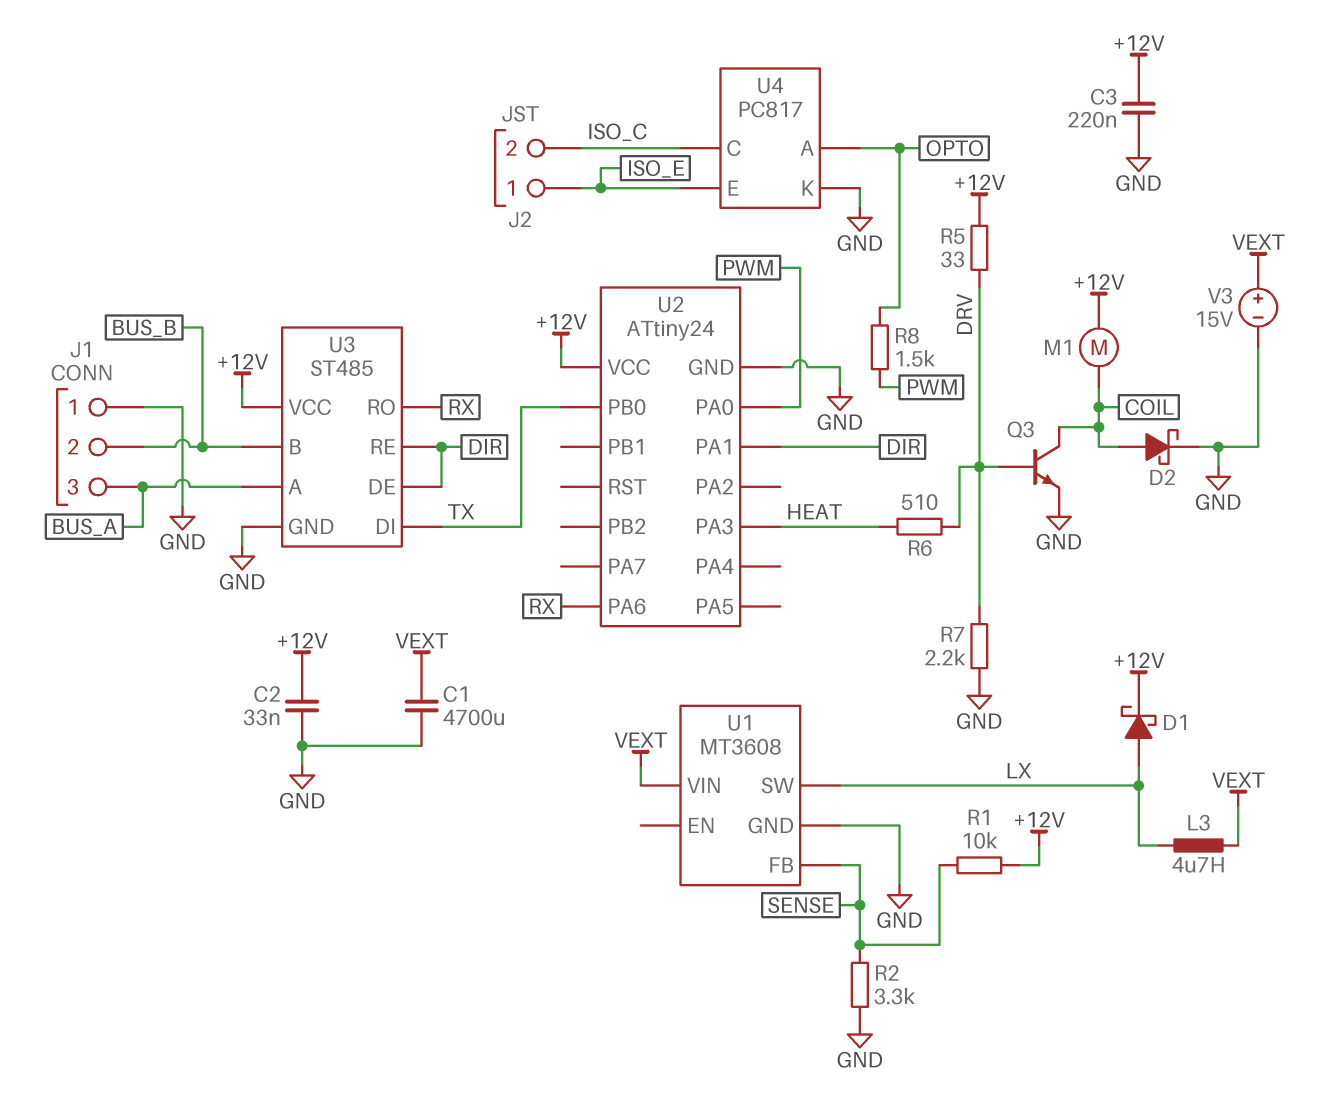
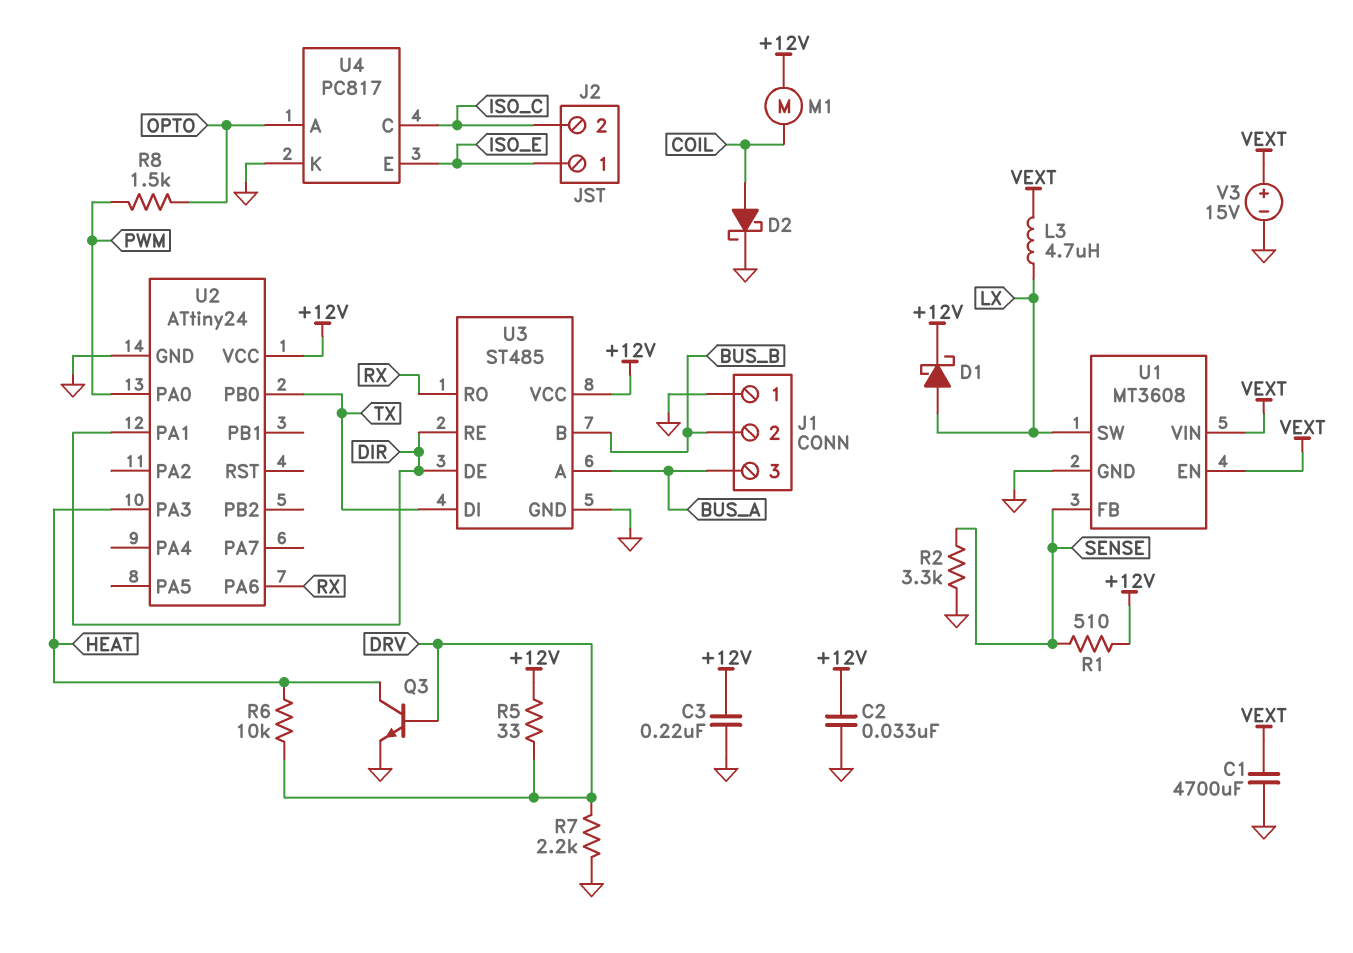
Q3: NPN (B DRV, C COIL, E GND) -> NPN (B DRV, C HEAT, E GND)
R1: 10k (+12V, SENSE) -> 510 (+12V, SENSE)
R6: 510 (DRV, HEAT) -> 10k (DRV, HEAT)
U1 pin EN: none -> VEXT

